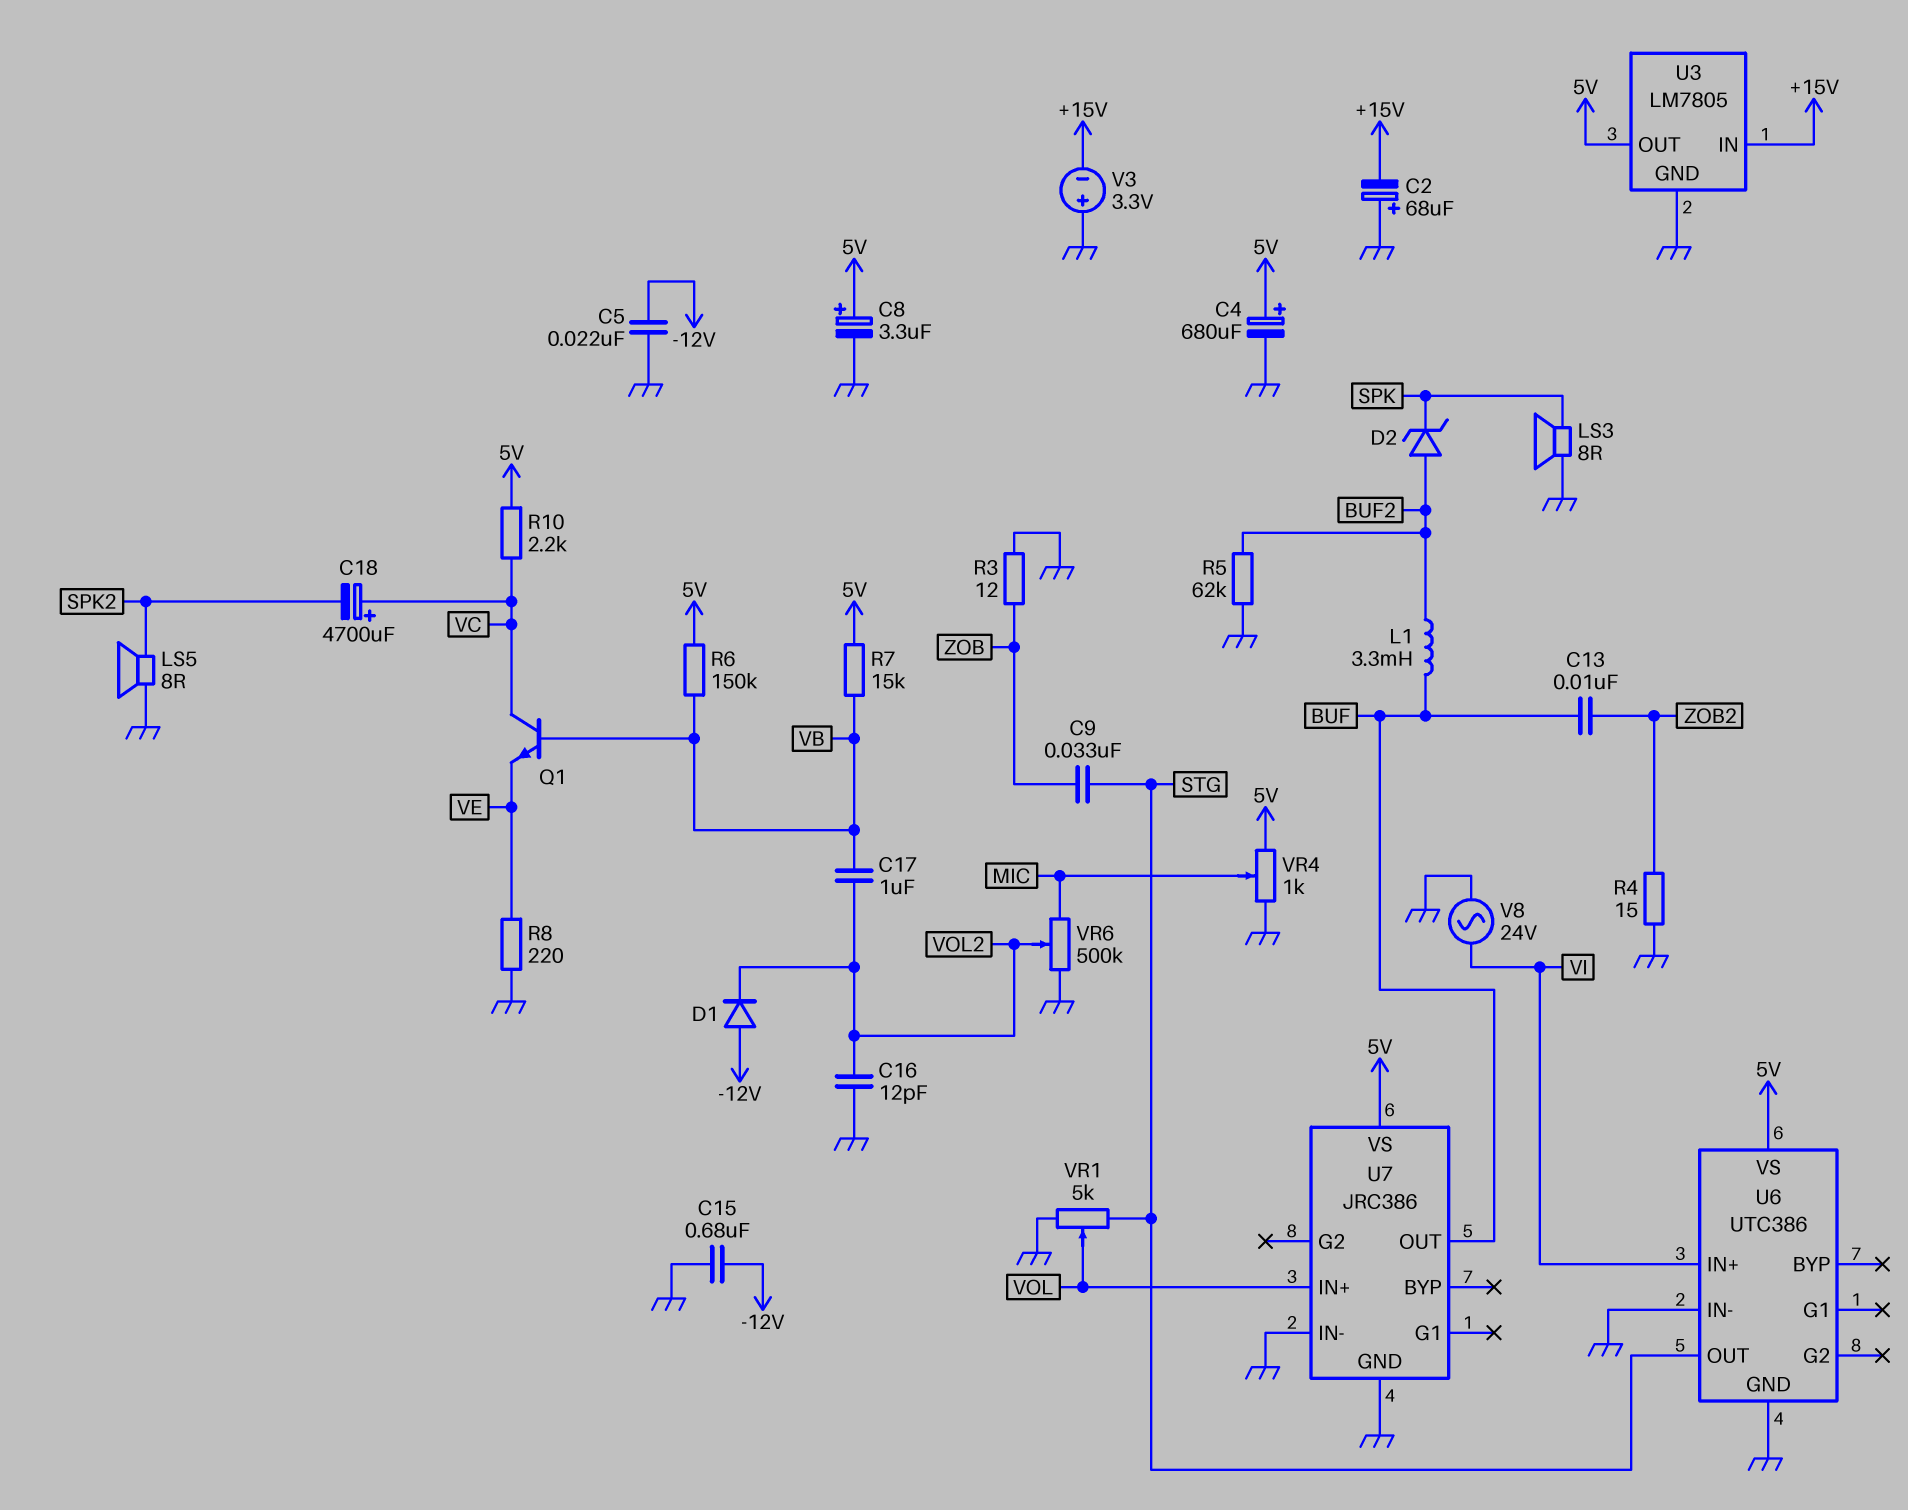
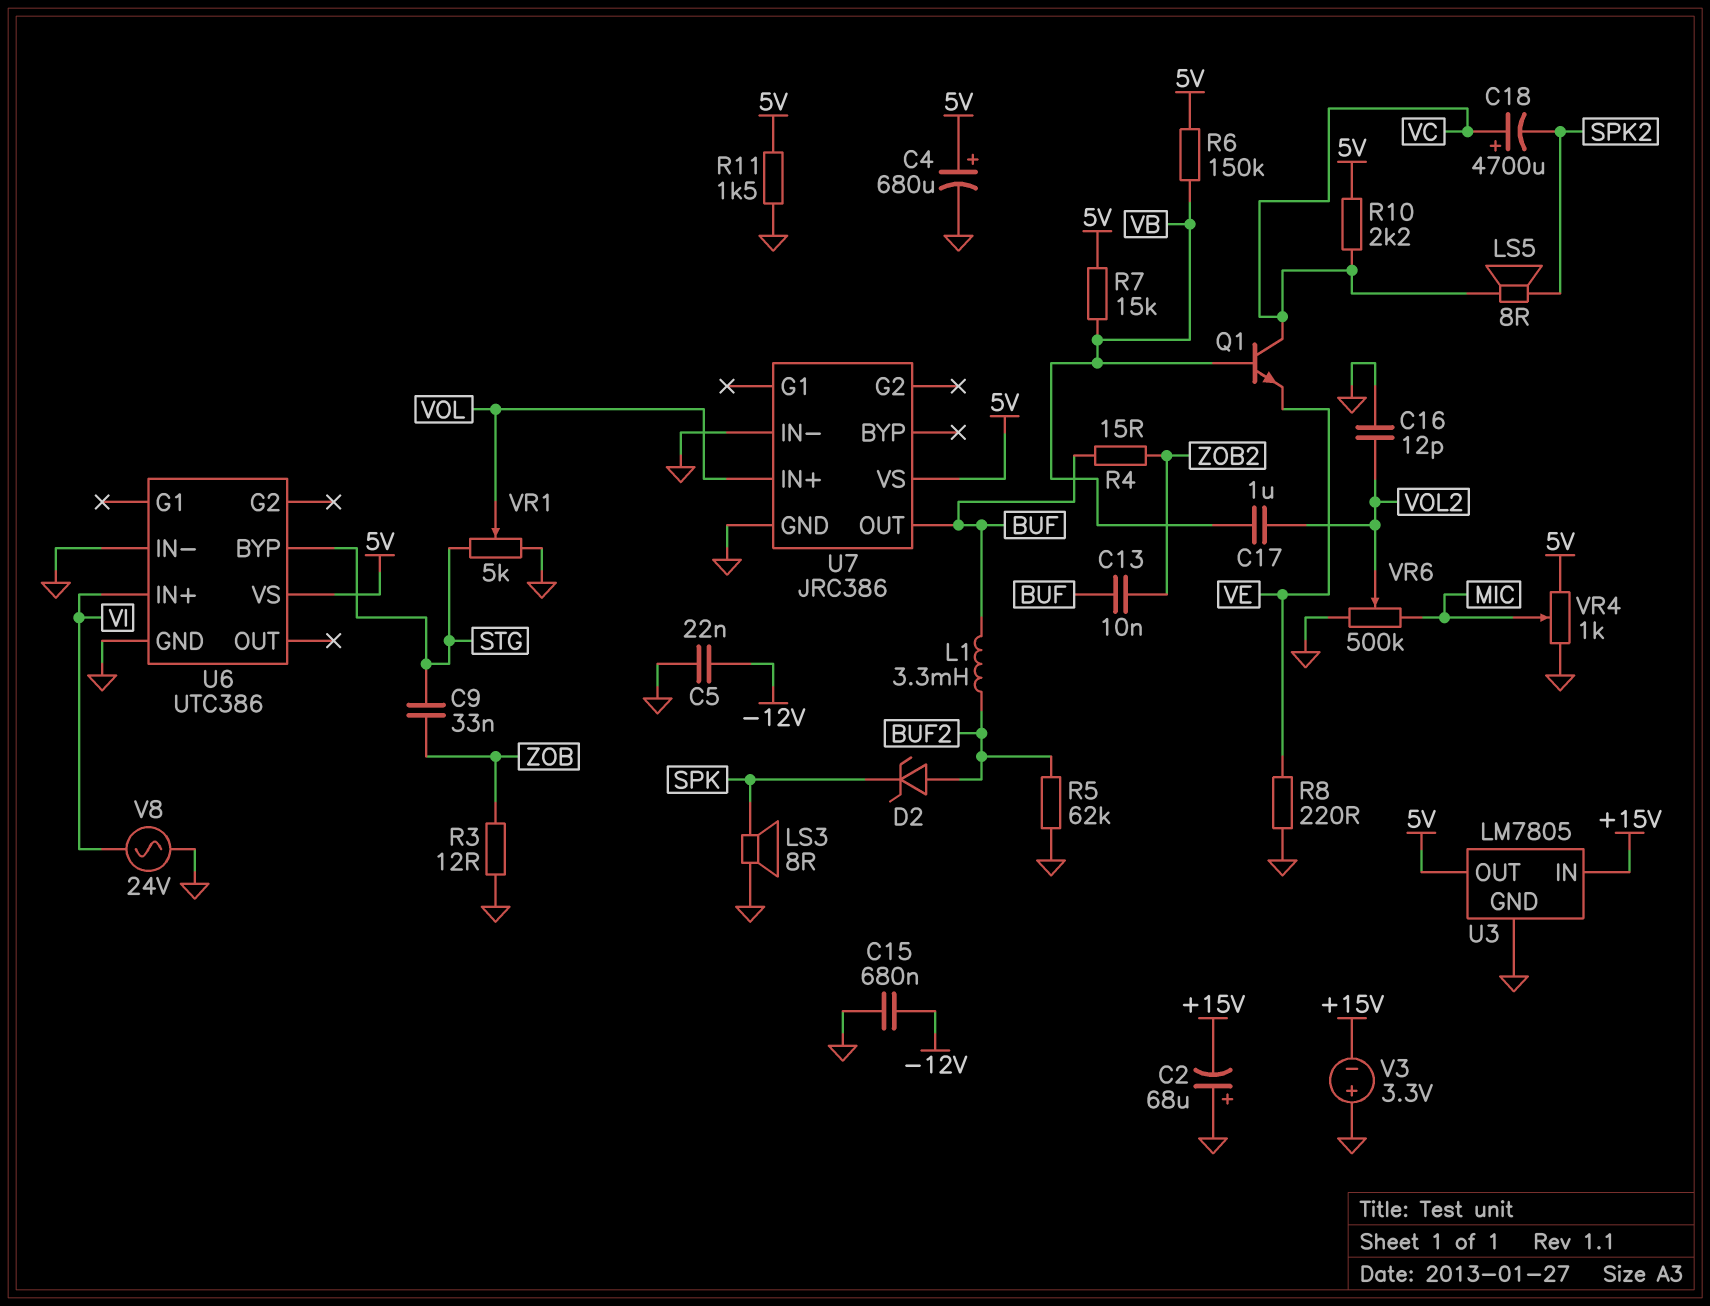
C8: 3.3uF (plus 5V, minus GND) -> none
D1: diode (A -12V, K VOL2) -> none
LS5: speaker 8R (GND, SPK2) -> speaker 8R (SPK2, VC)
R4: 15 (GND, ZOB2) -> 15 (BUF, ZOB2)
R11: none -> 1.5k (5V, GND)
U6 pin BYP: none -> STG
U6 pin OUT: STG -> none

